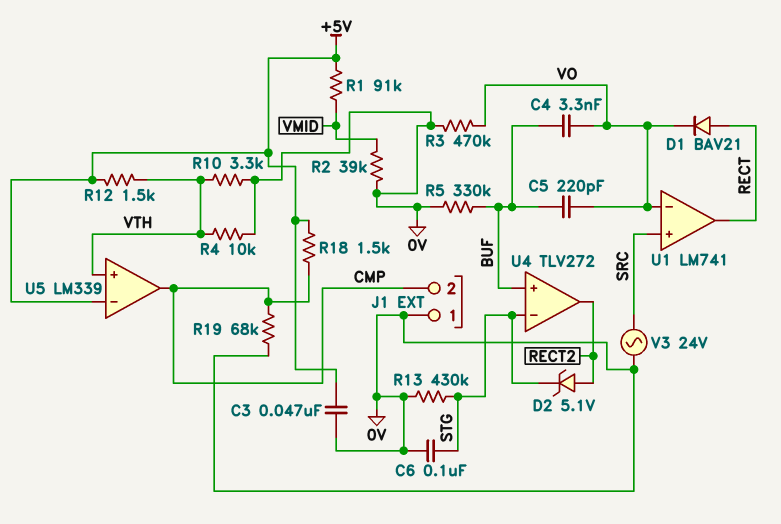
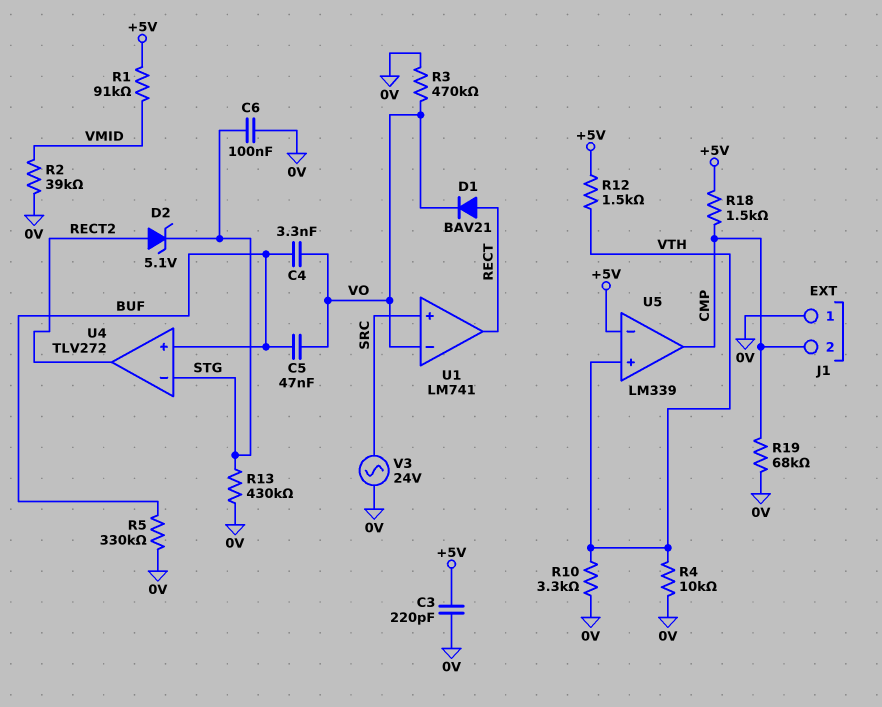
C3: 47nF (+5V, 0V) -> 220pF (+5V, 0V)
C5: 220pF (BUF, VO) -> 47nF (BUF, VO)

